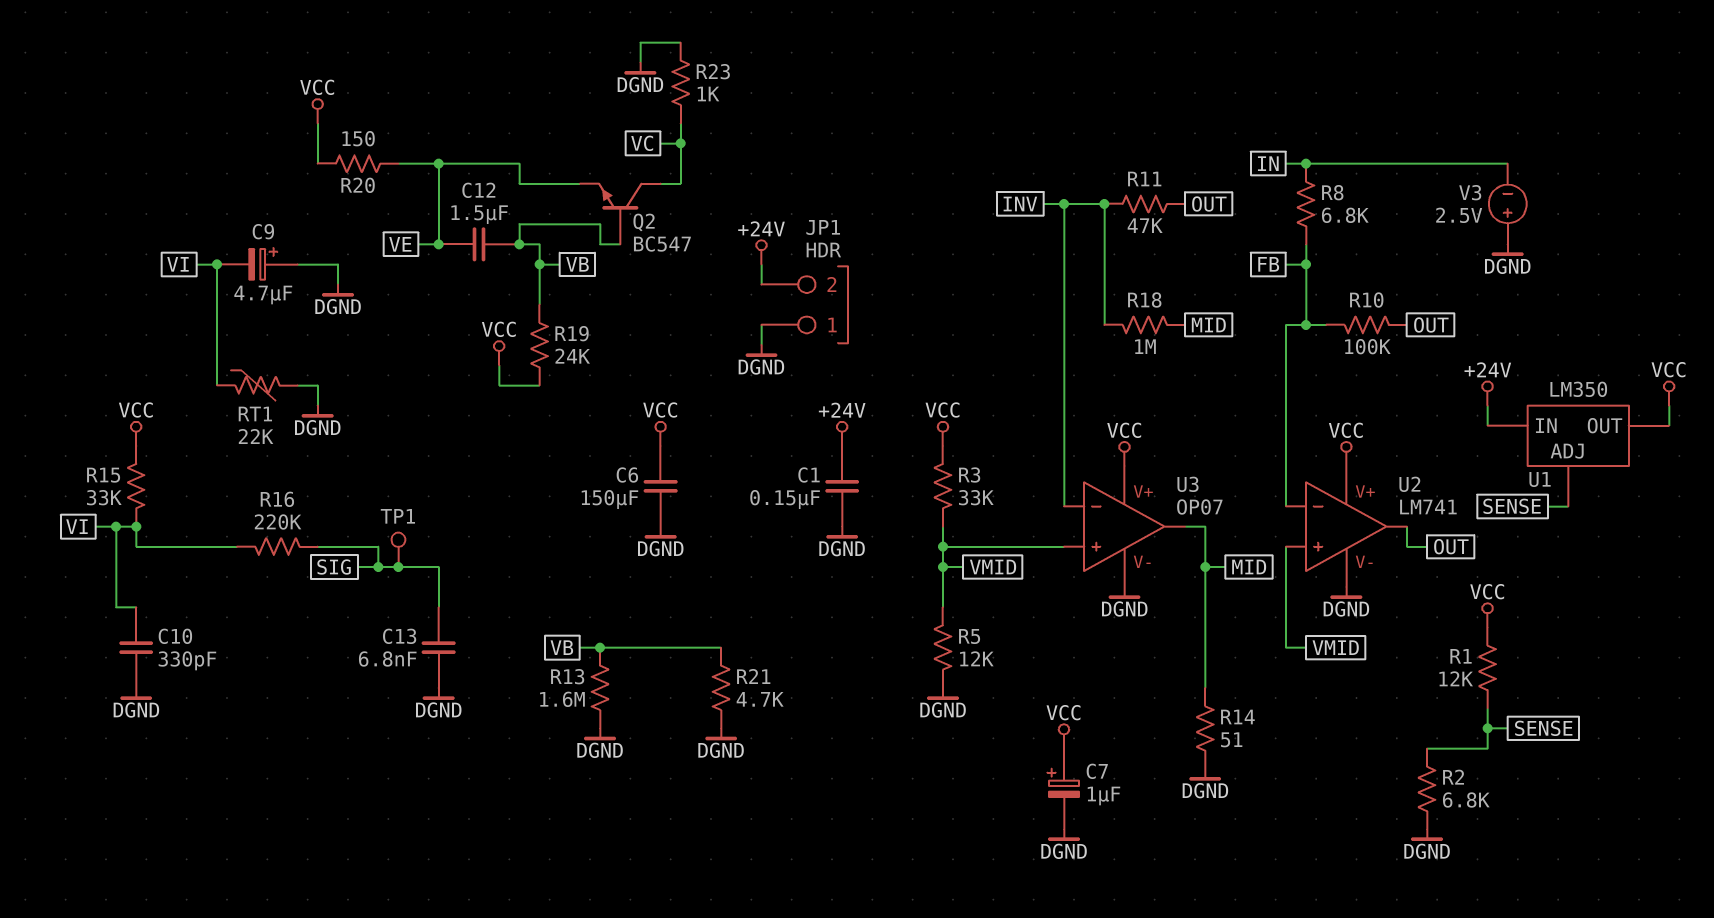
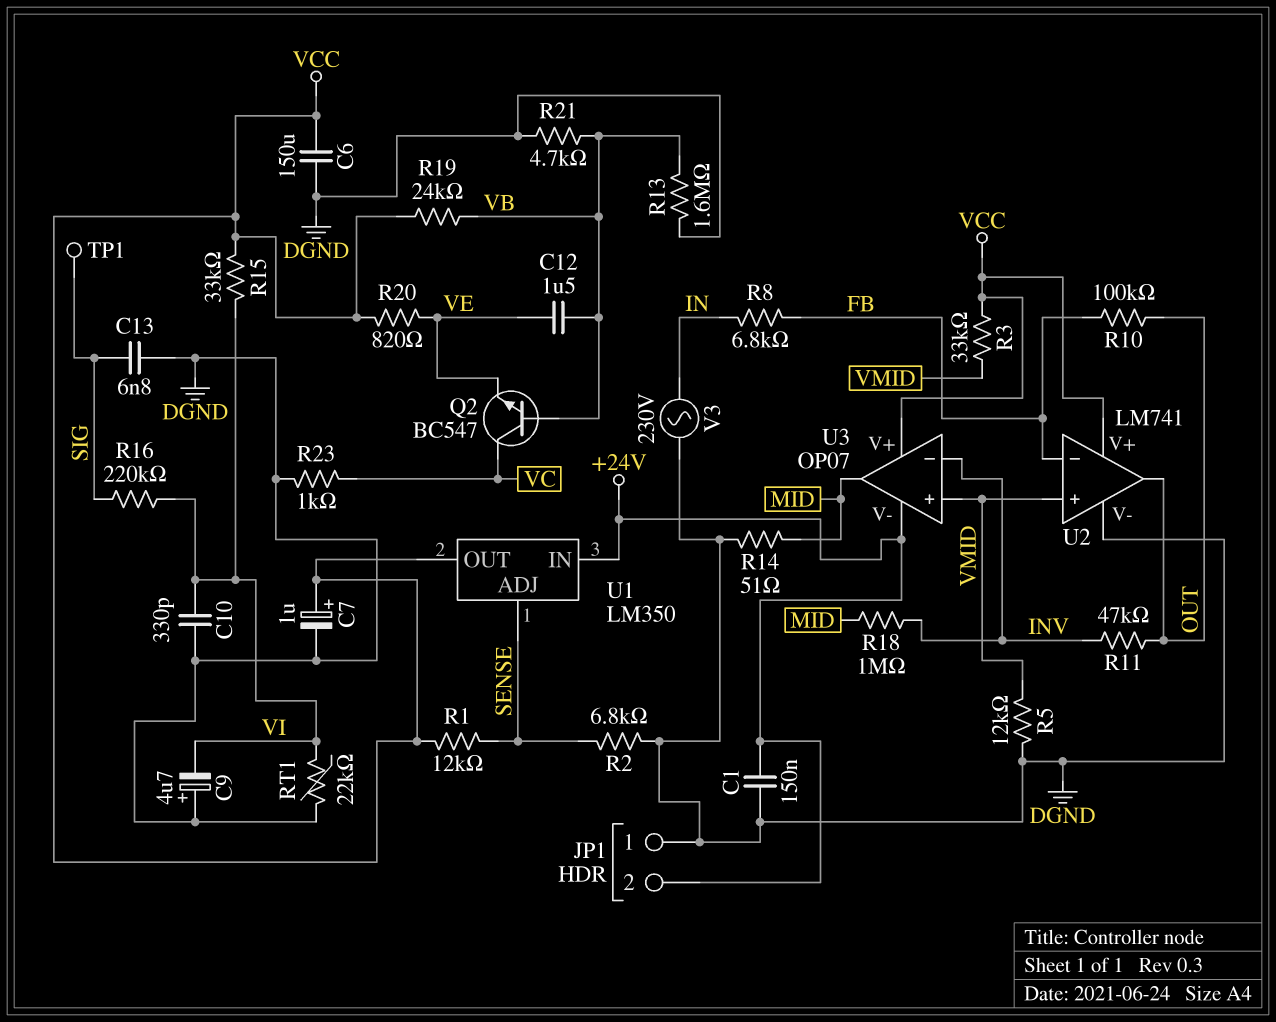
R20: 150 (VCC, VE) -> 820 (VCC, VE)
U3 pin V-: DGND -> +24V
V3: 2.5V (plus DGND, minus IN) -> AC 230V (DGND, IN)

